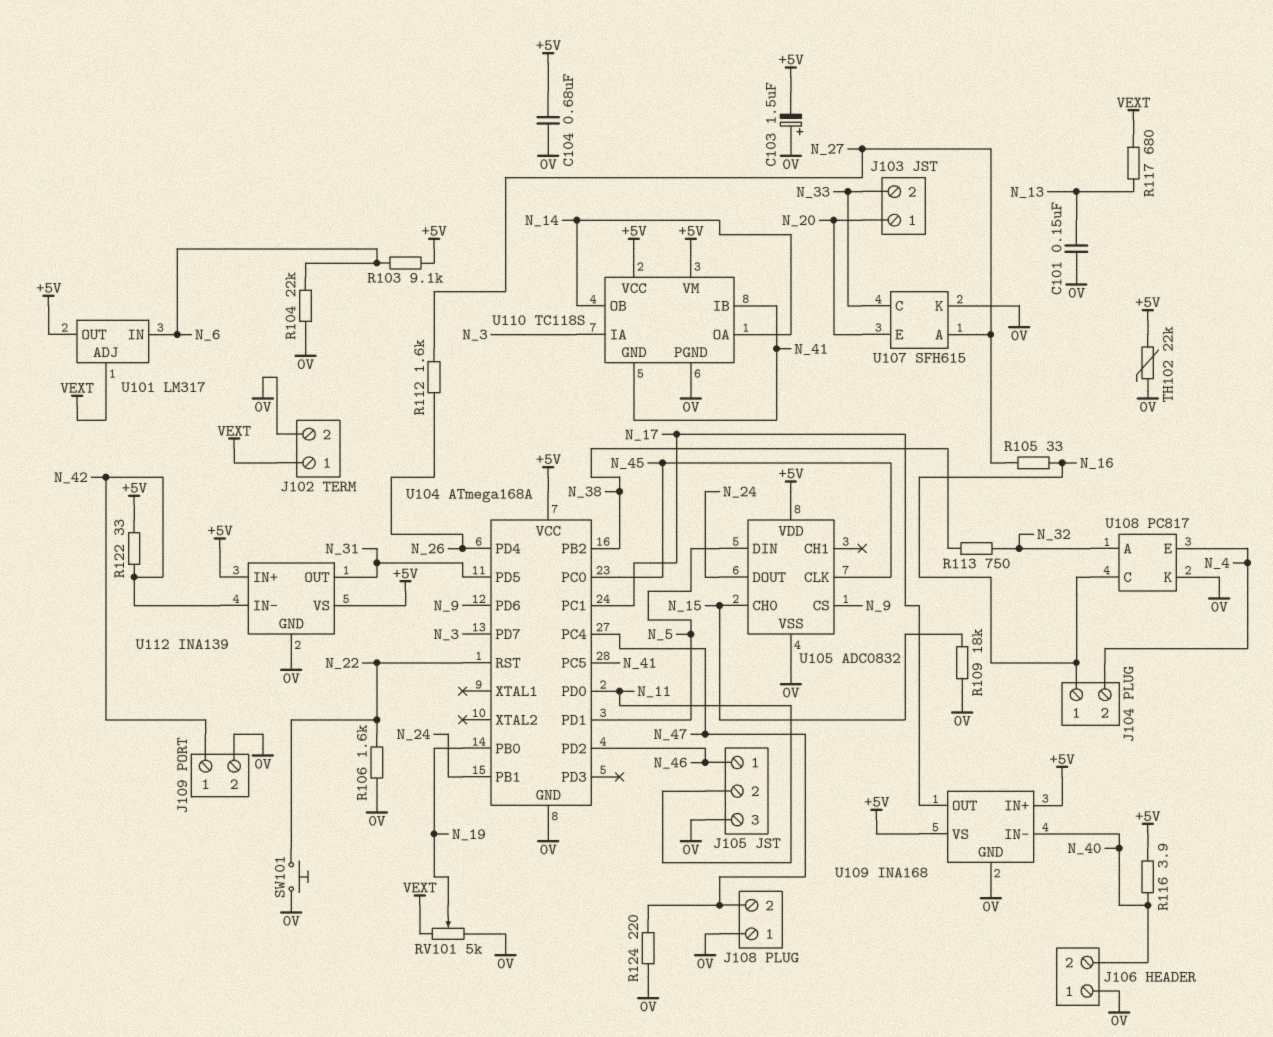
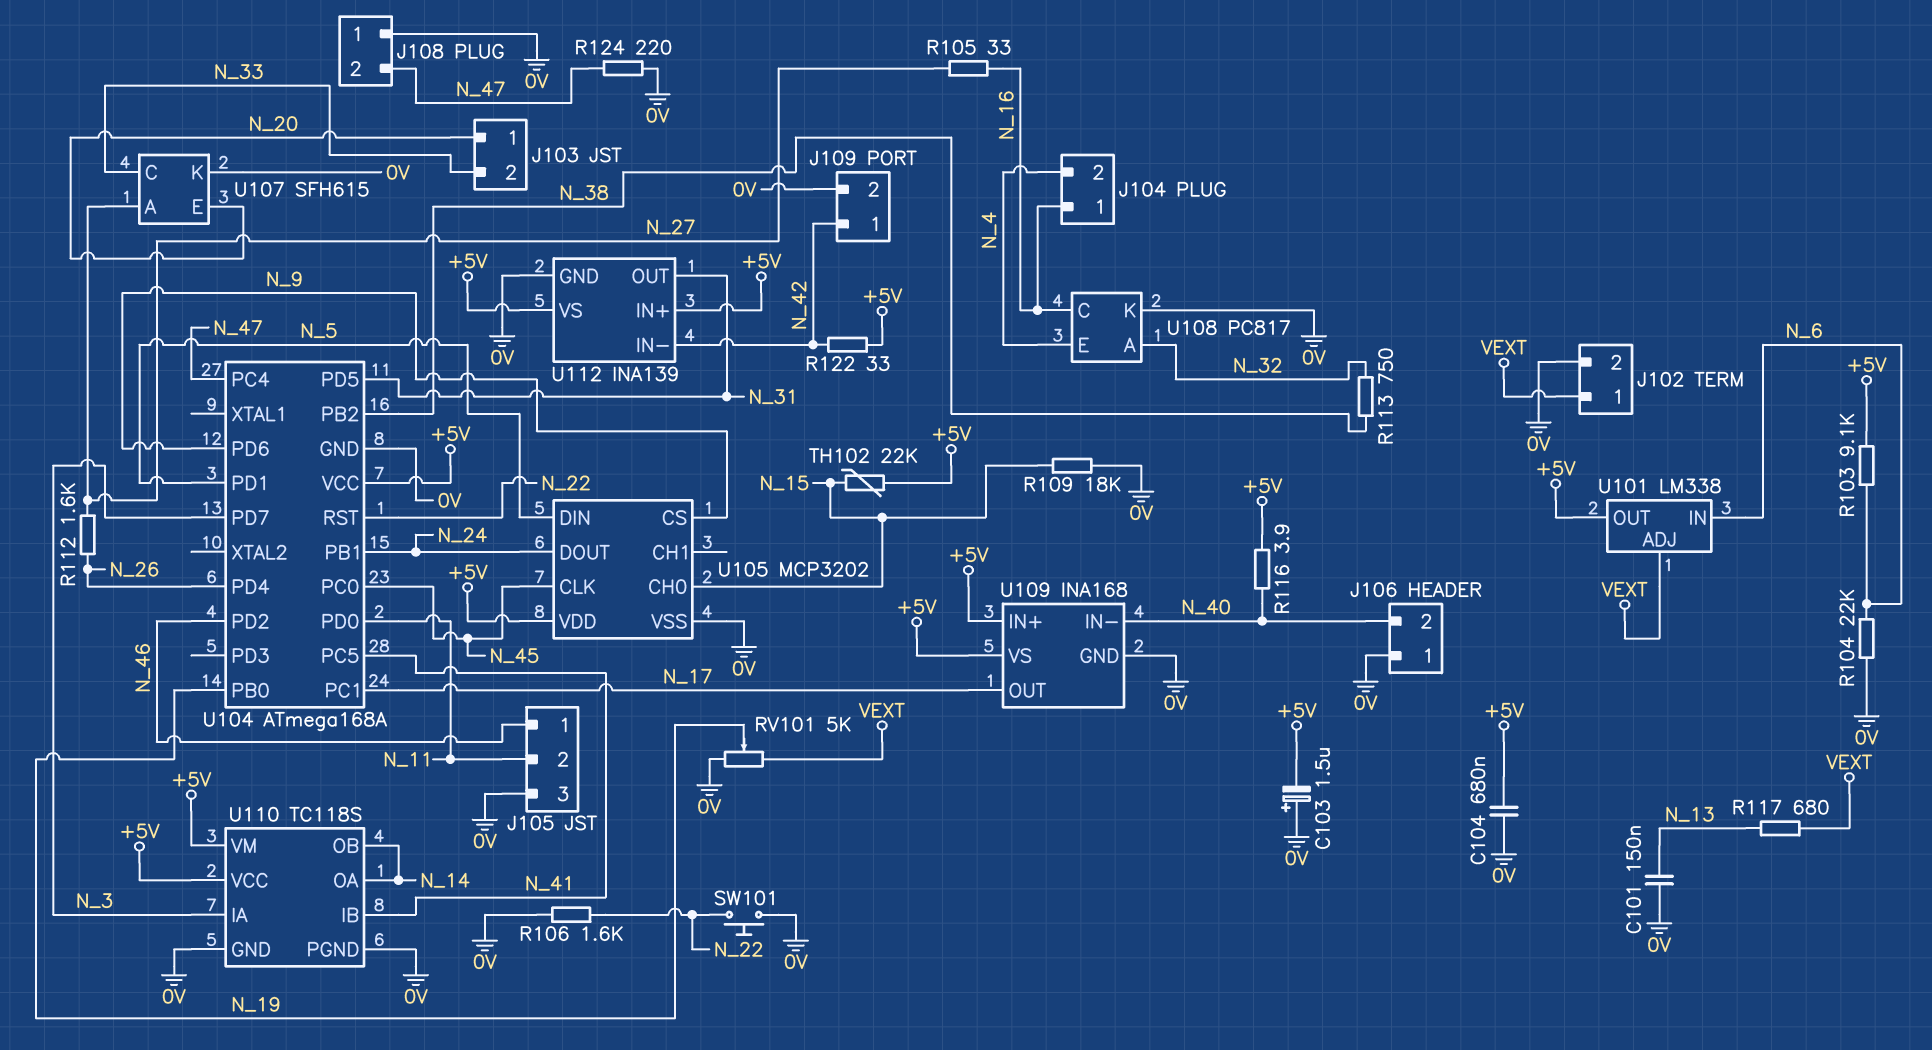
TH102: 22k (+5V, 0V) -> 22k (+5V, N_15)
U101: LM317 -> LM338
U105: ADC0832 -> MCP3202
U110 pin GND: N_41 -> 0V

